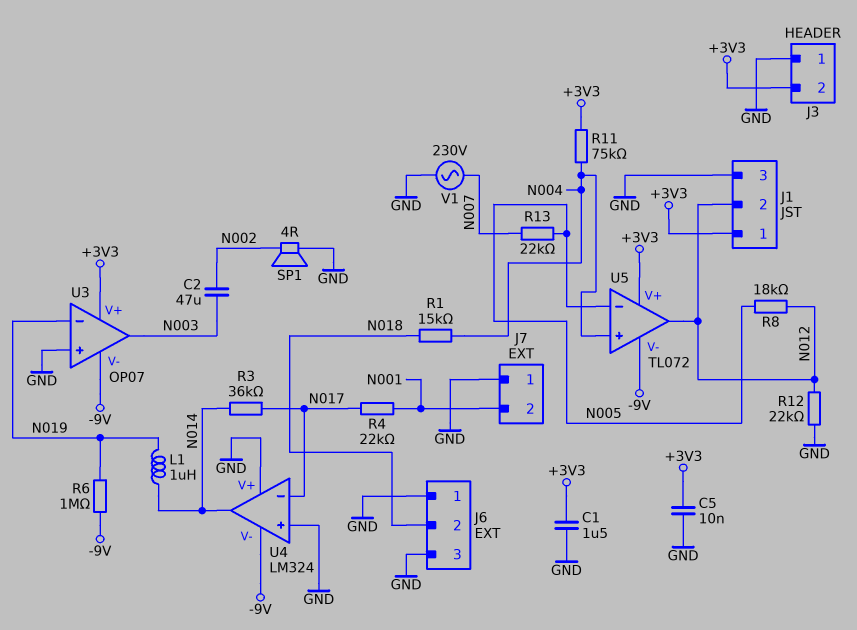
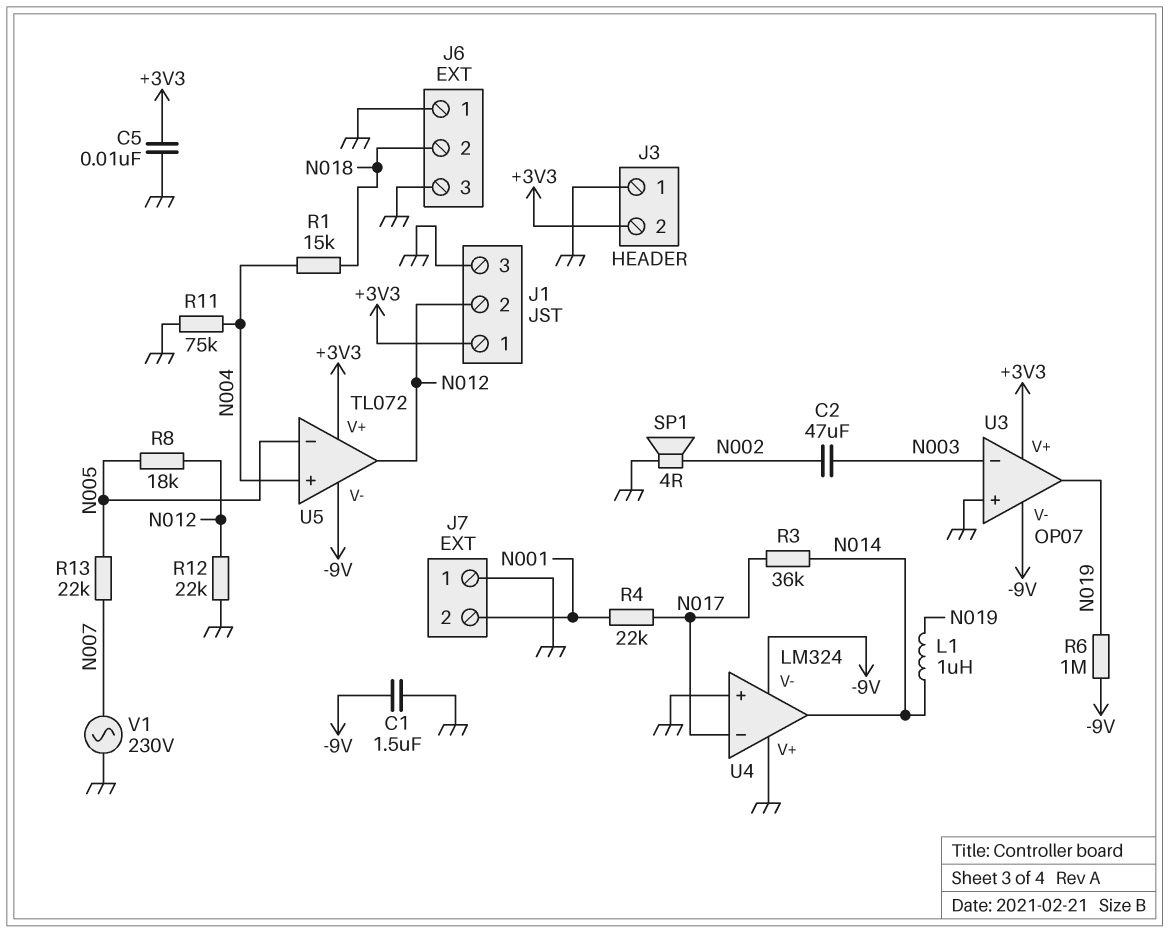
C1: 1.5uF (+3V3, GND) -> 1.5uF (-9V, GND)
R11: 75k (+3V3, N004) -> 75k (GND, N004)
U3 pin in-: N019 -> N003
U3 pin out: N003 -> N019

